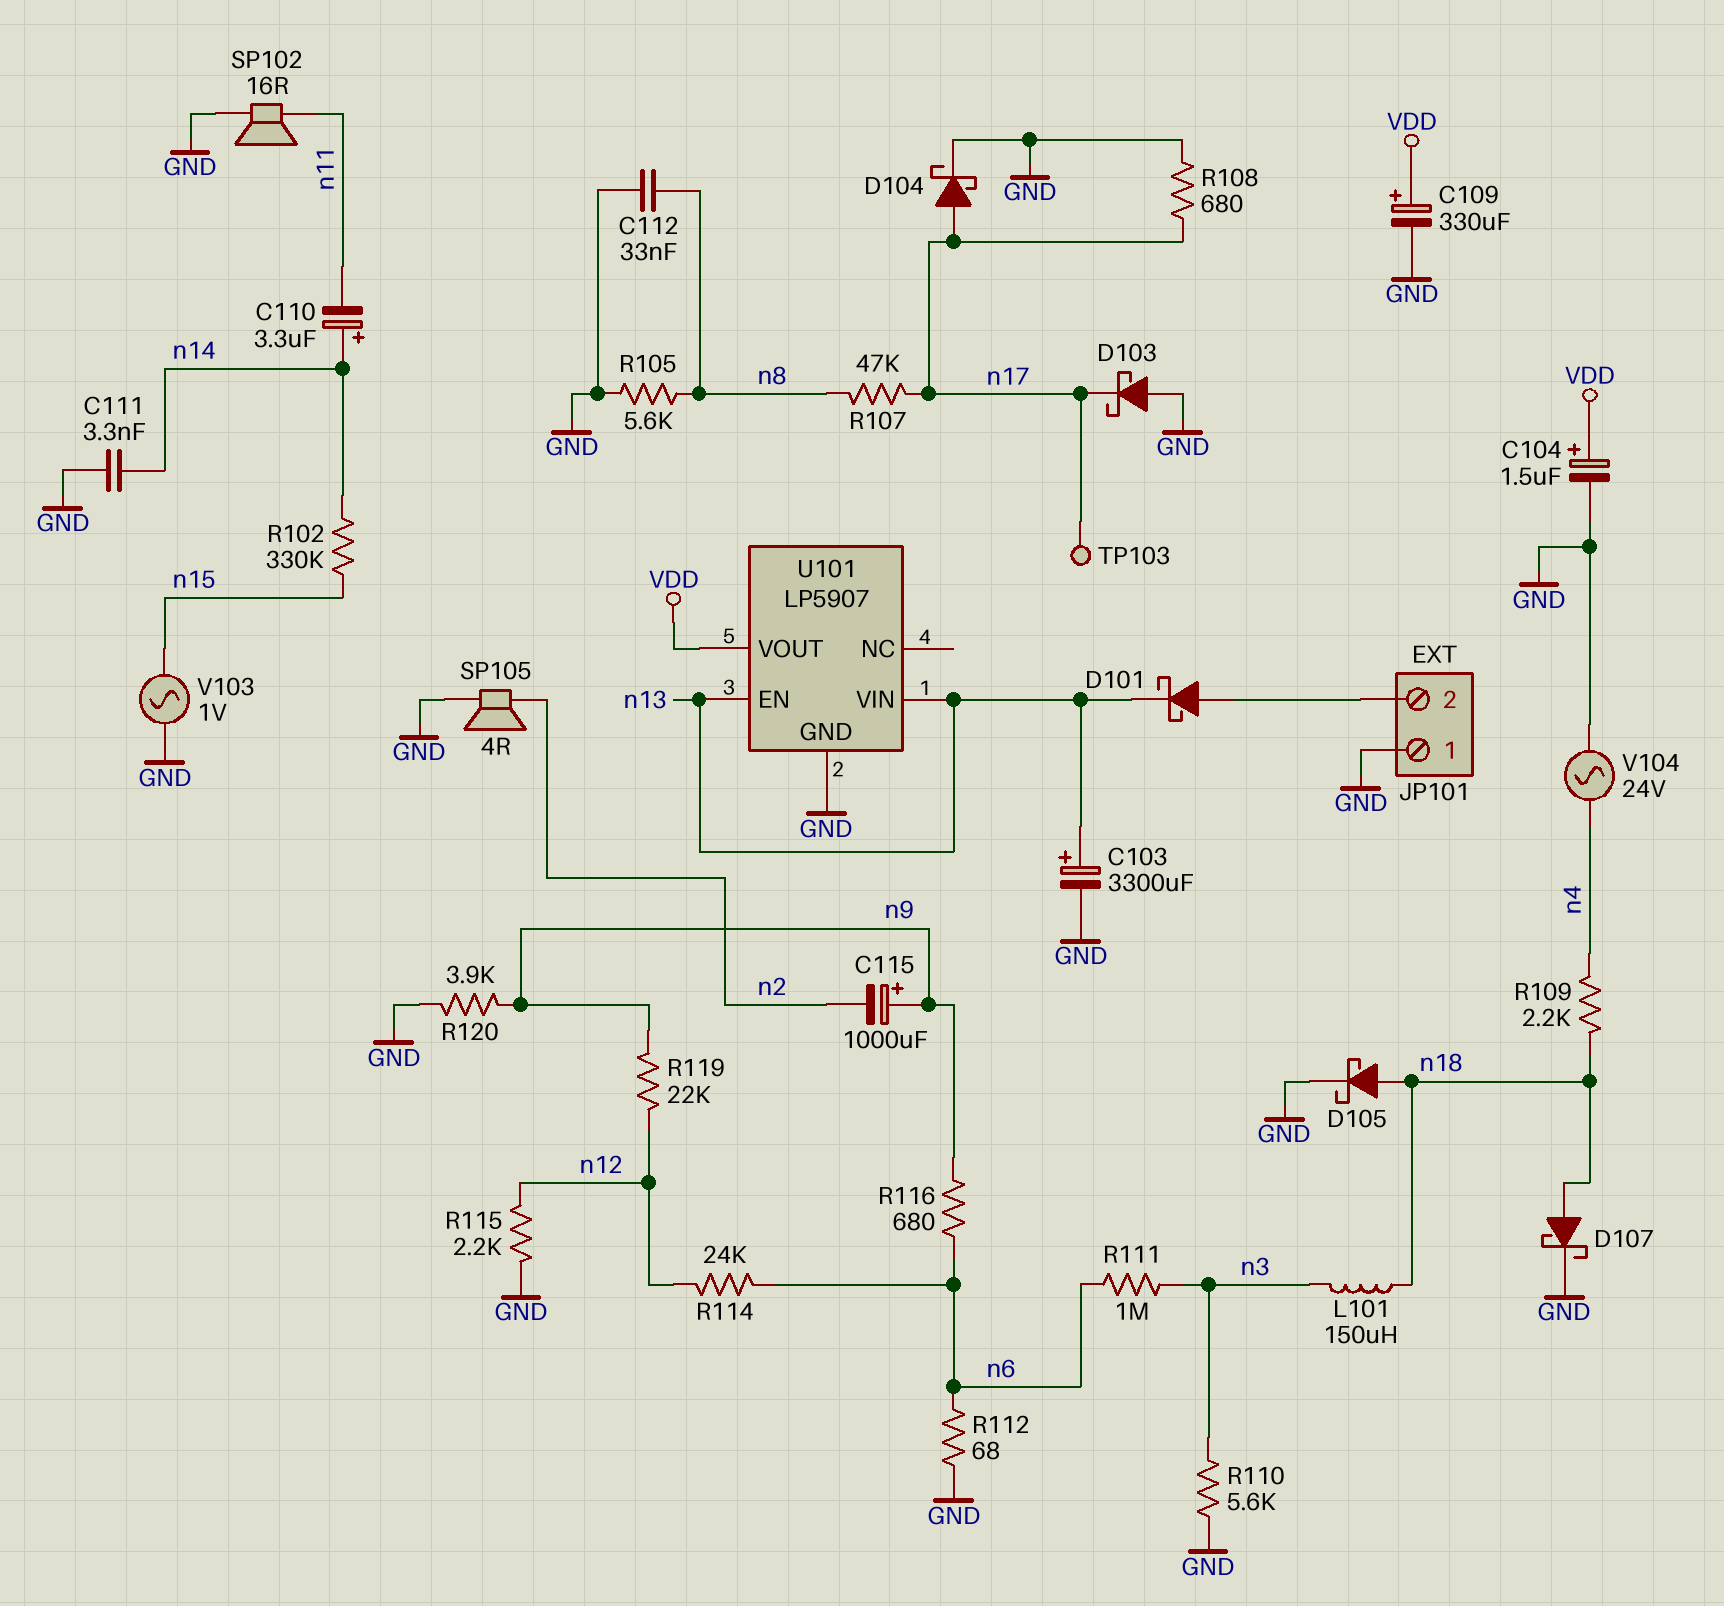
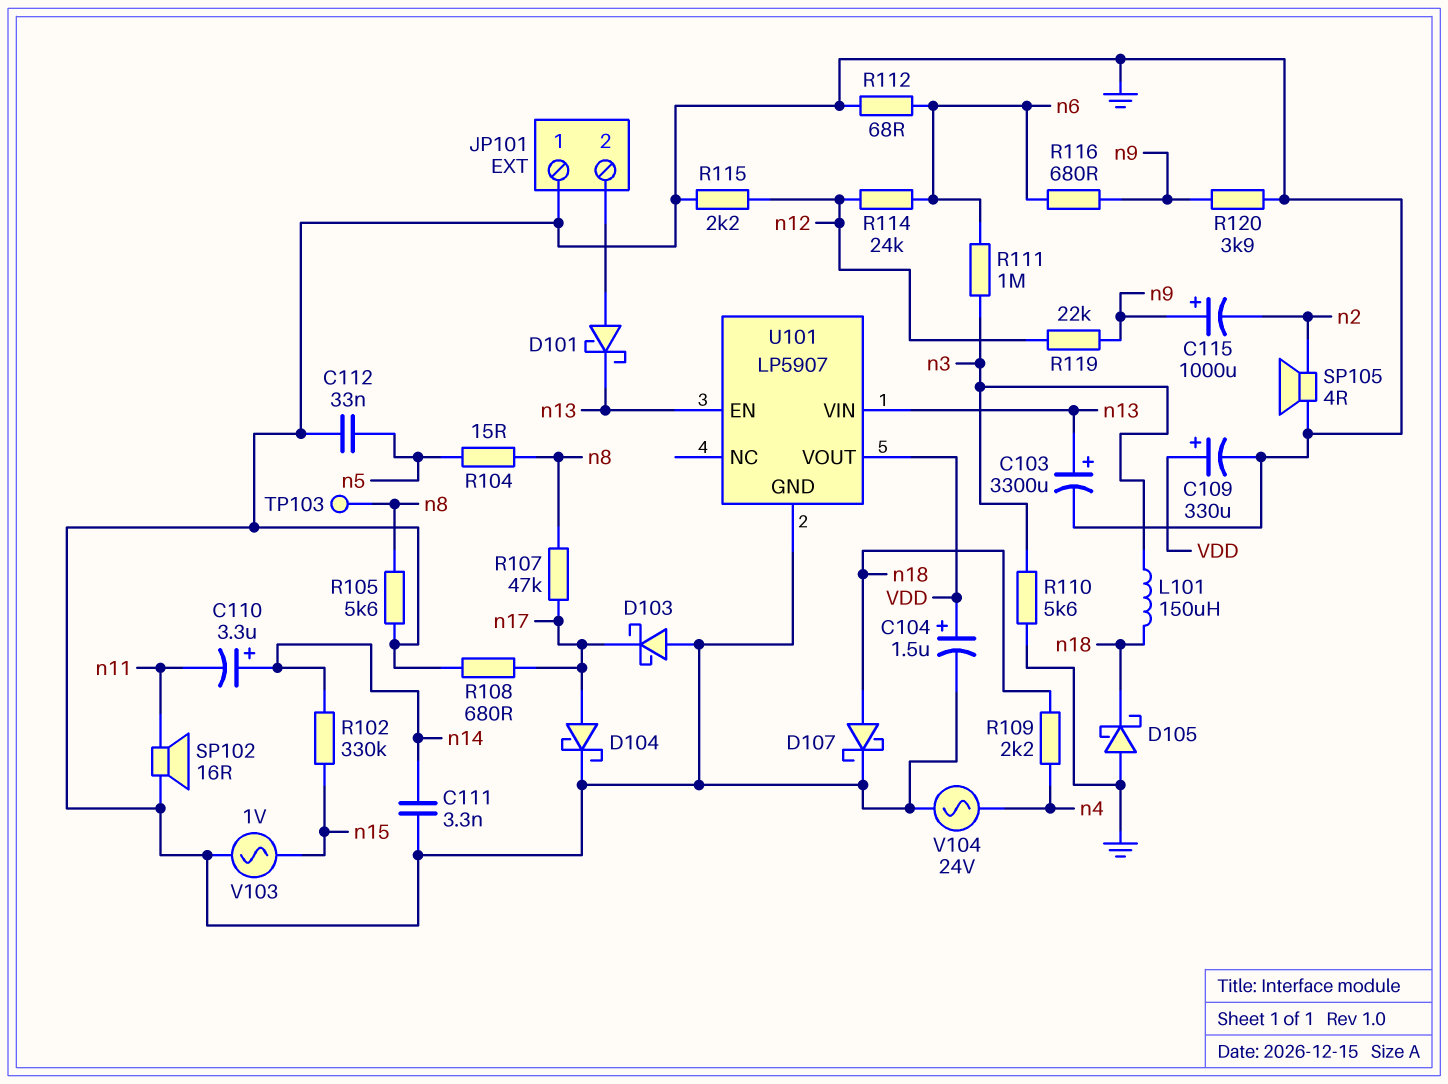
C112: 33nF (GND, n8) -> 33nF (GND, n5)
D105: schottky (A n18, K GND) -> schottky (A GND, K n18)
R104: none -> 15 (n5, n8)
TP103: test point (n17) -> test point (n8)

